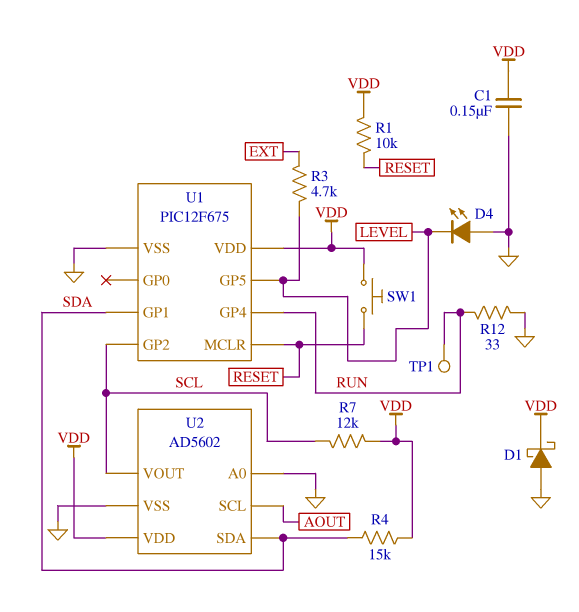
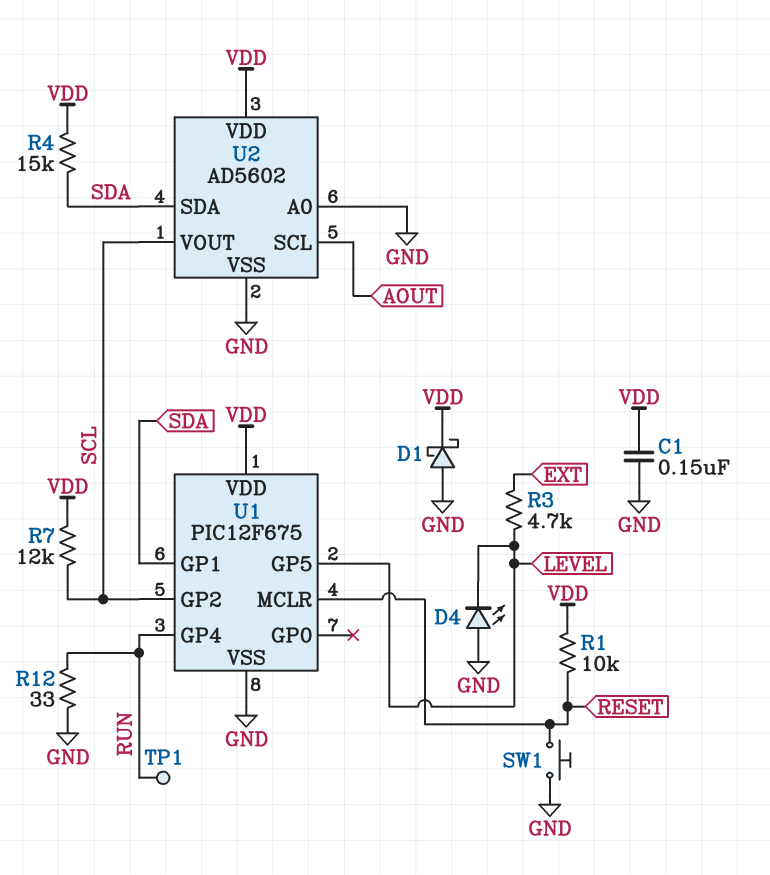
SW1: button (RESET, VDD) -> button (GND, RESET)

